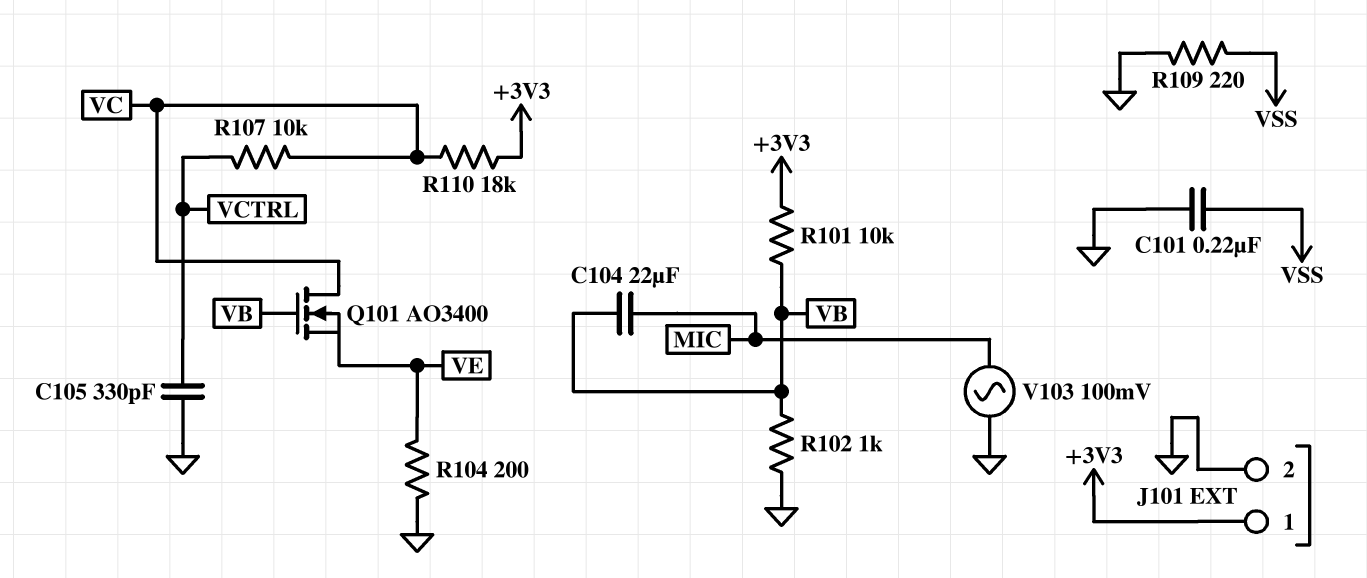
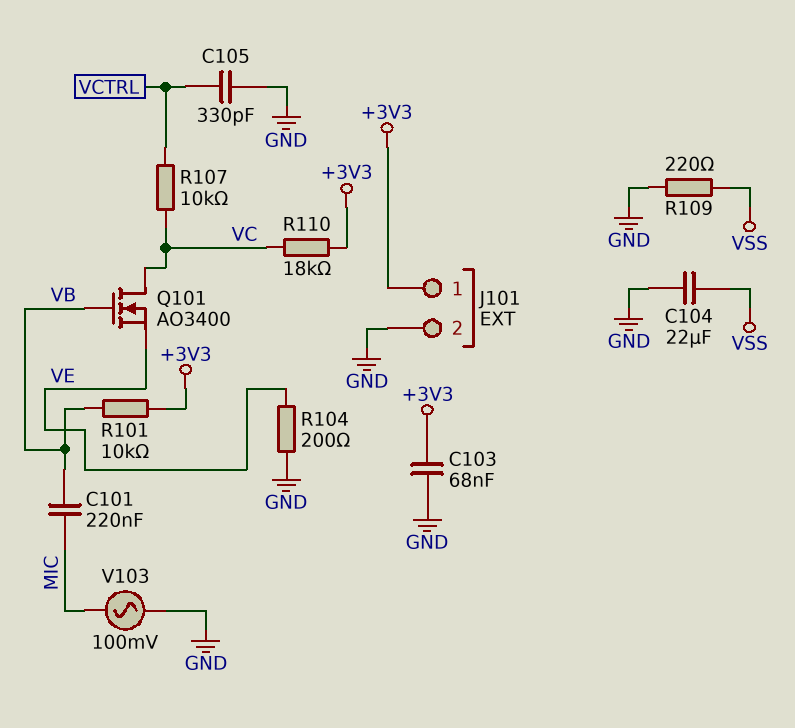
C101: 220nF (GND, VSS) -> 220nF (MIC, VB)
C103: none -> 68nF (+3V3, GND)
C104: 22uF (MIC, VB) -> 22uF (GND, VSS)
R102: 1k (GND, VB) -> none

